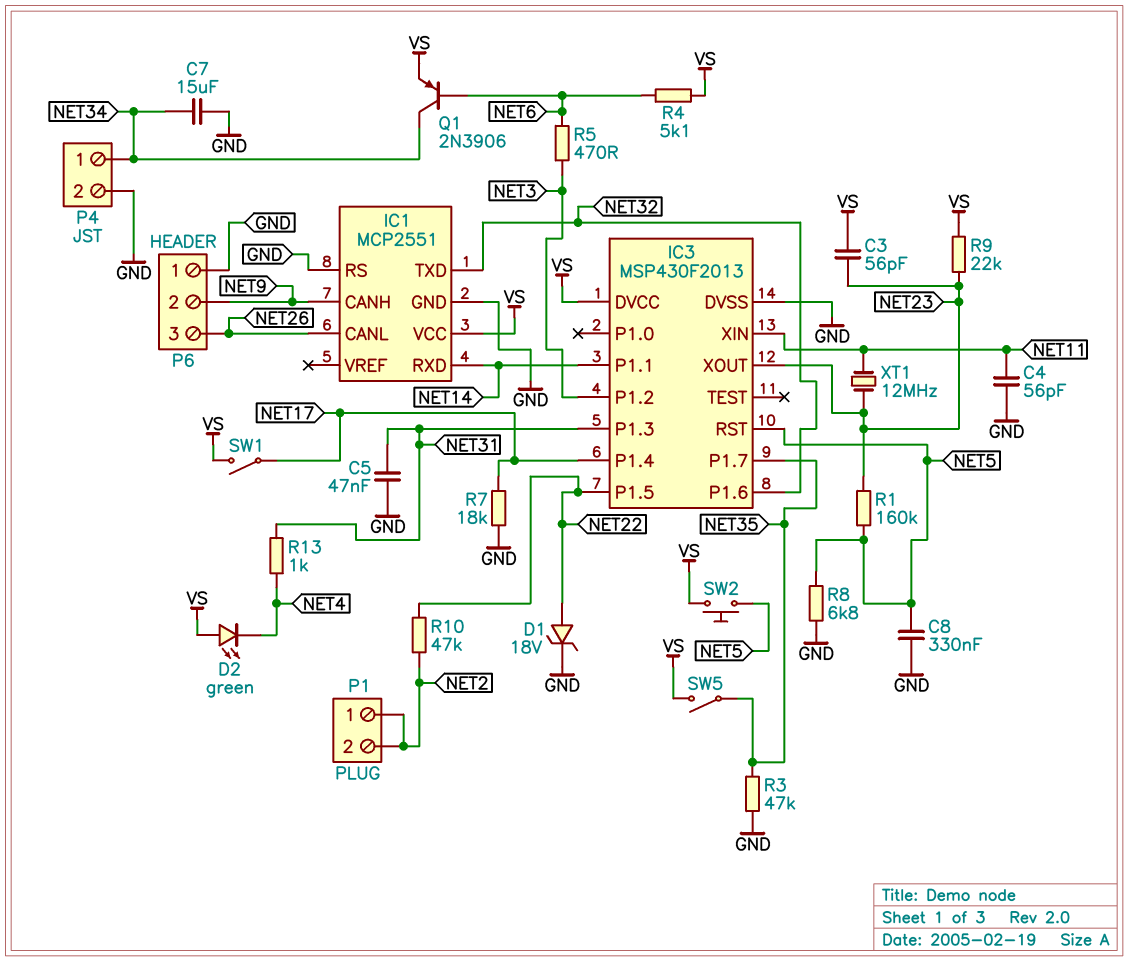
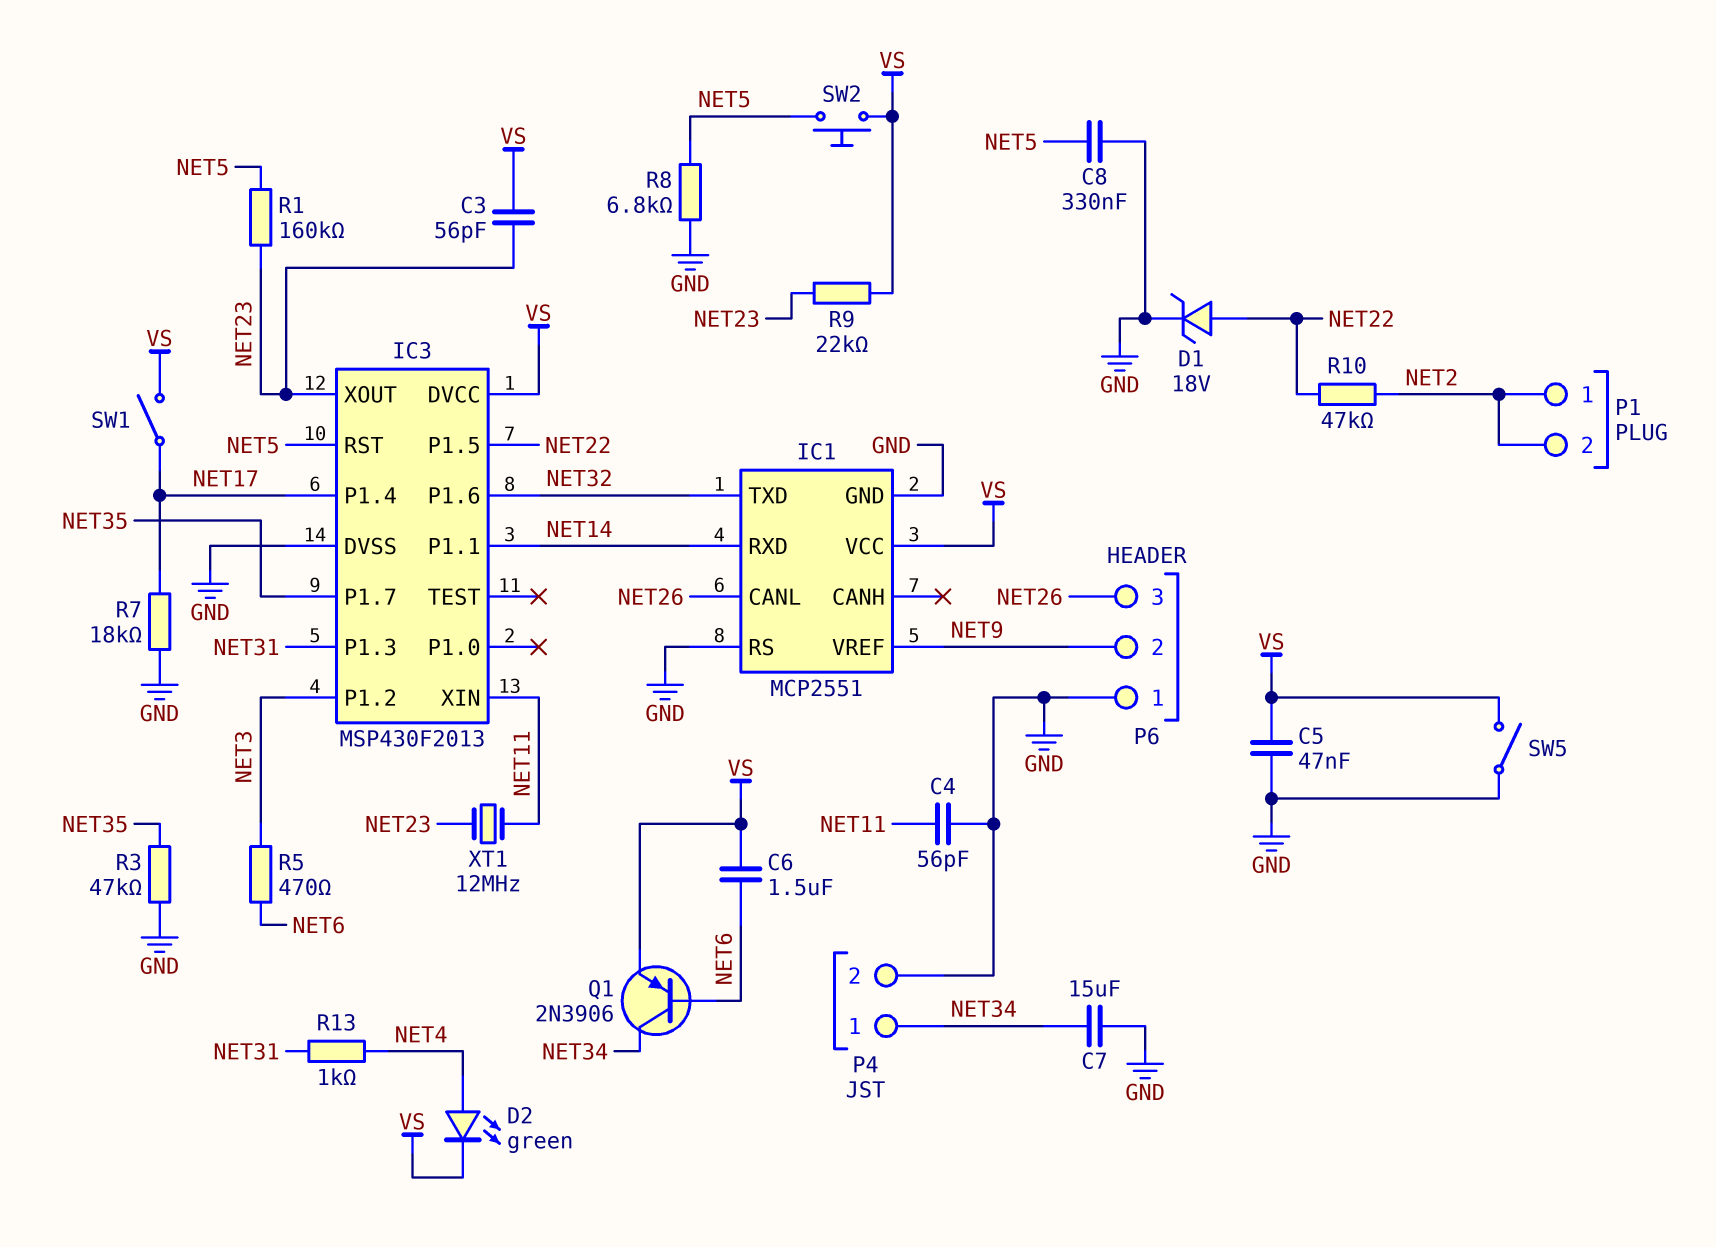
C5: 47nF (GND, NET31) -> 47nF (GND, VS)
C6: none -> 1.5uF (NET6, VS)
D2: LED green (A VS, K NET4) -> LED green (A NET4, K VS)
IC1 pin CANH: NET9 -> none
IC1 pin VREF: none -> NET9
R4: 5.1k (NET6, VS) -> none
SW5: switch (NET35, VS) -> switch (GND, VS)

